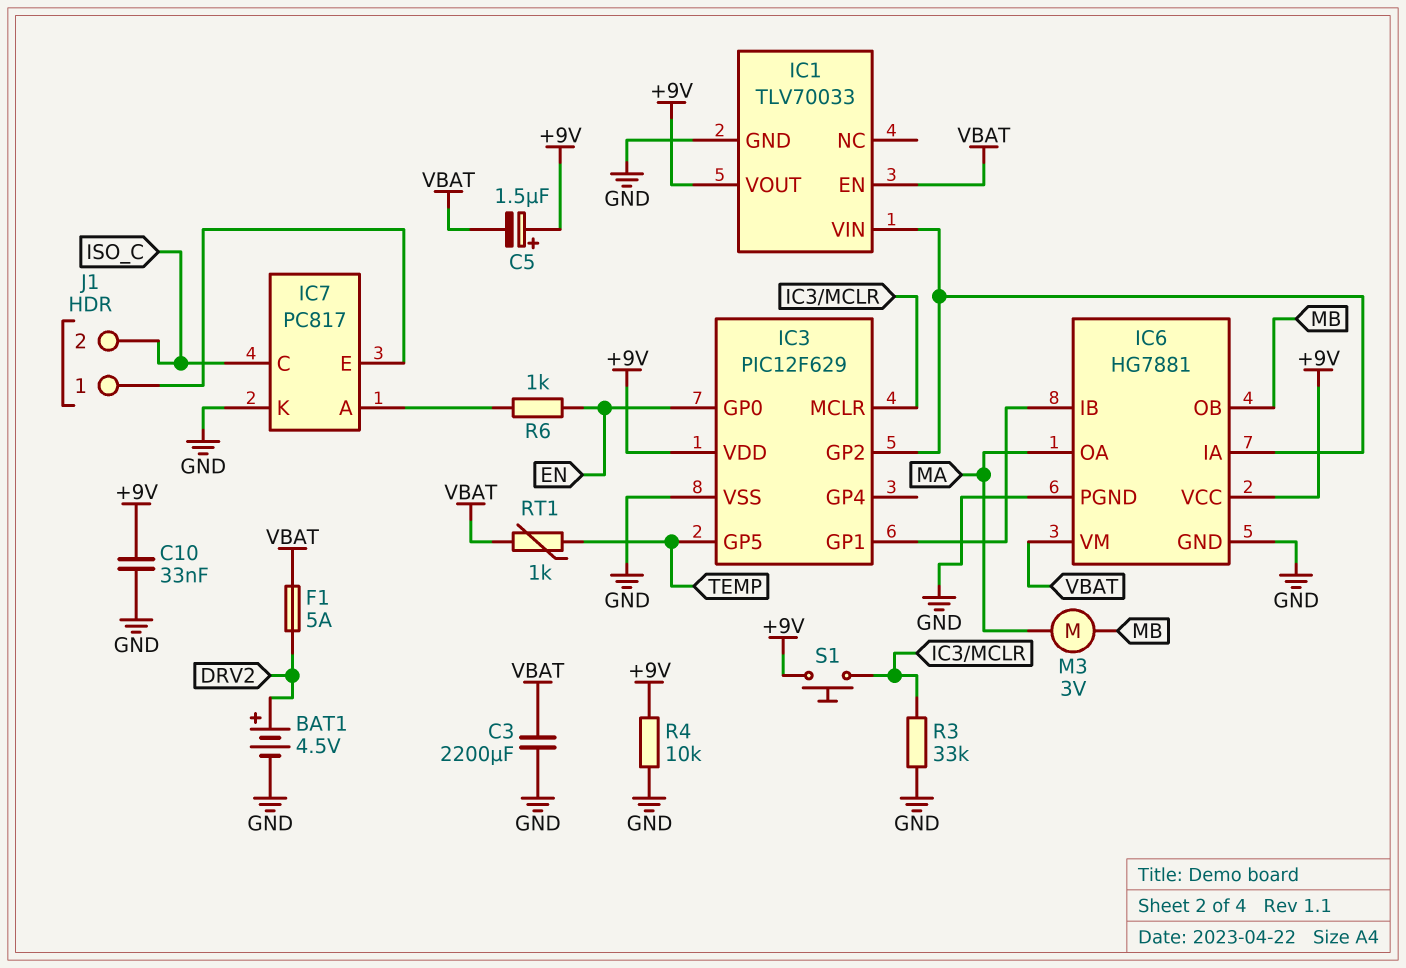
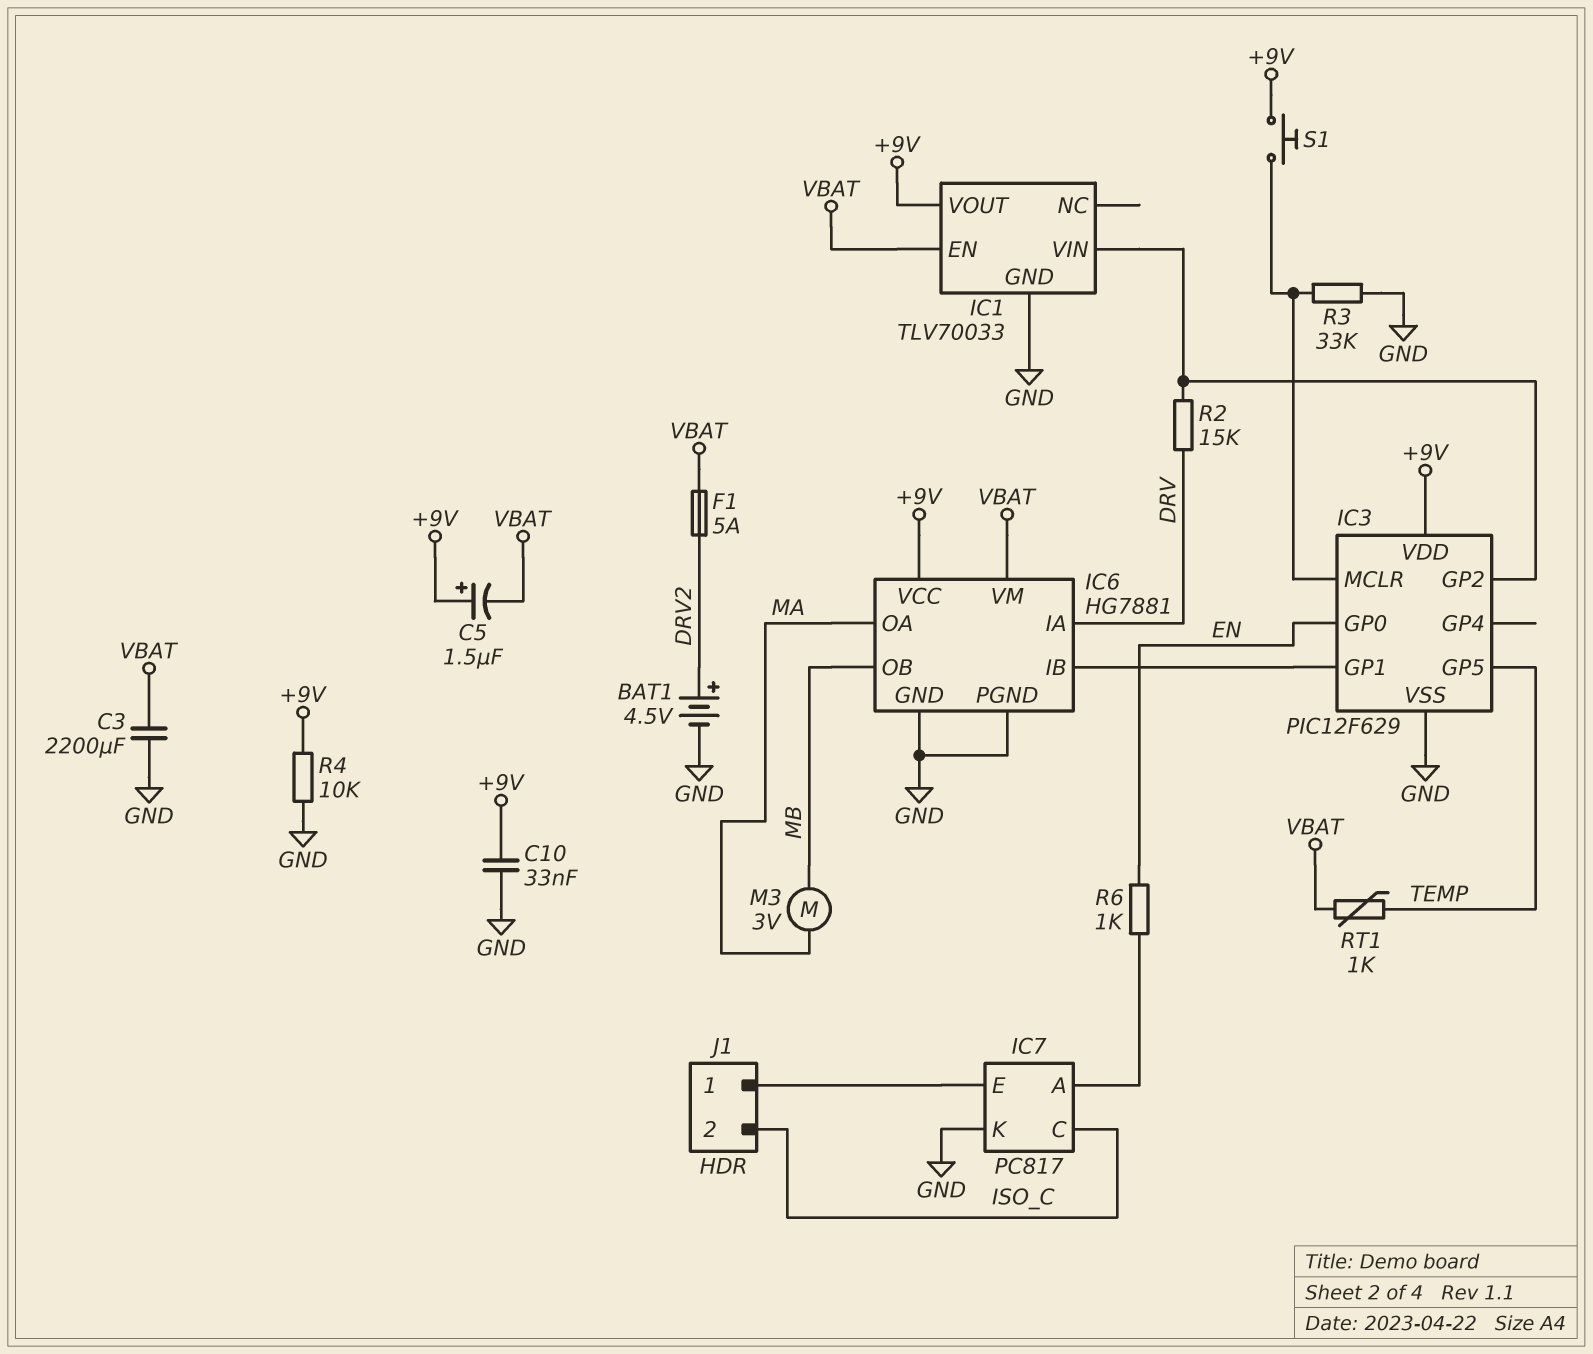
IC6 pin IA: IC1/VIN -> DRV
R2: none -> 15k (DRV, IC1/VIN)

